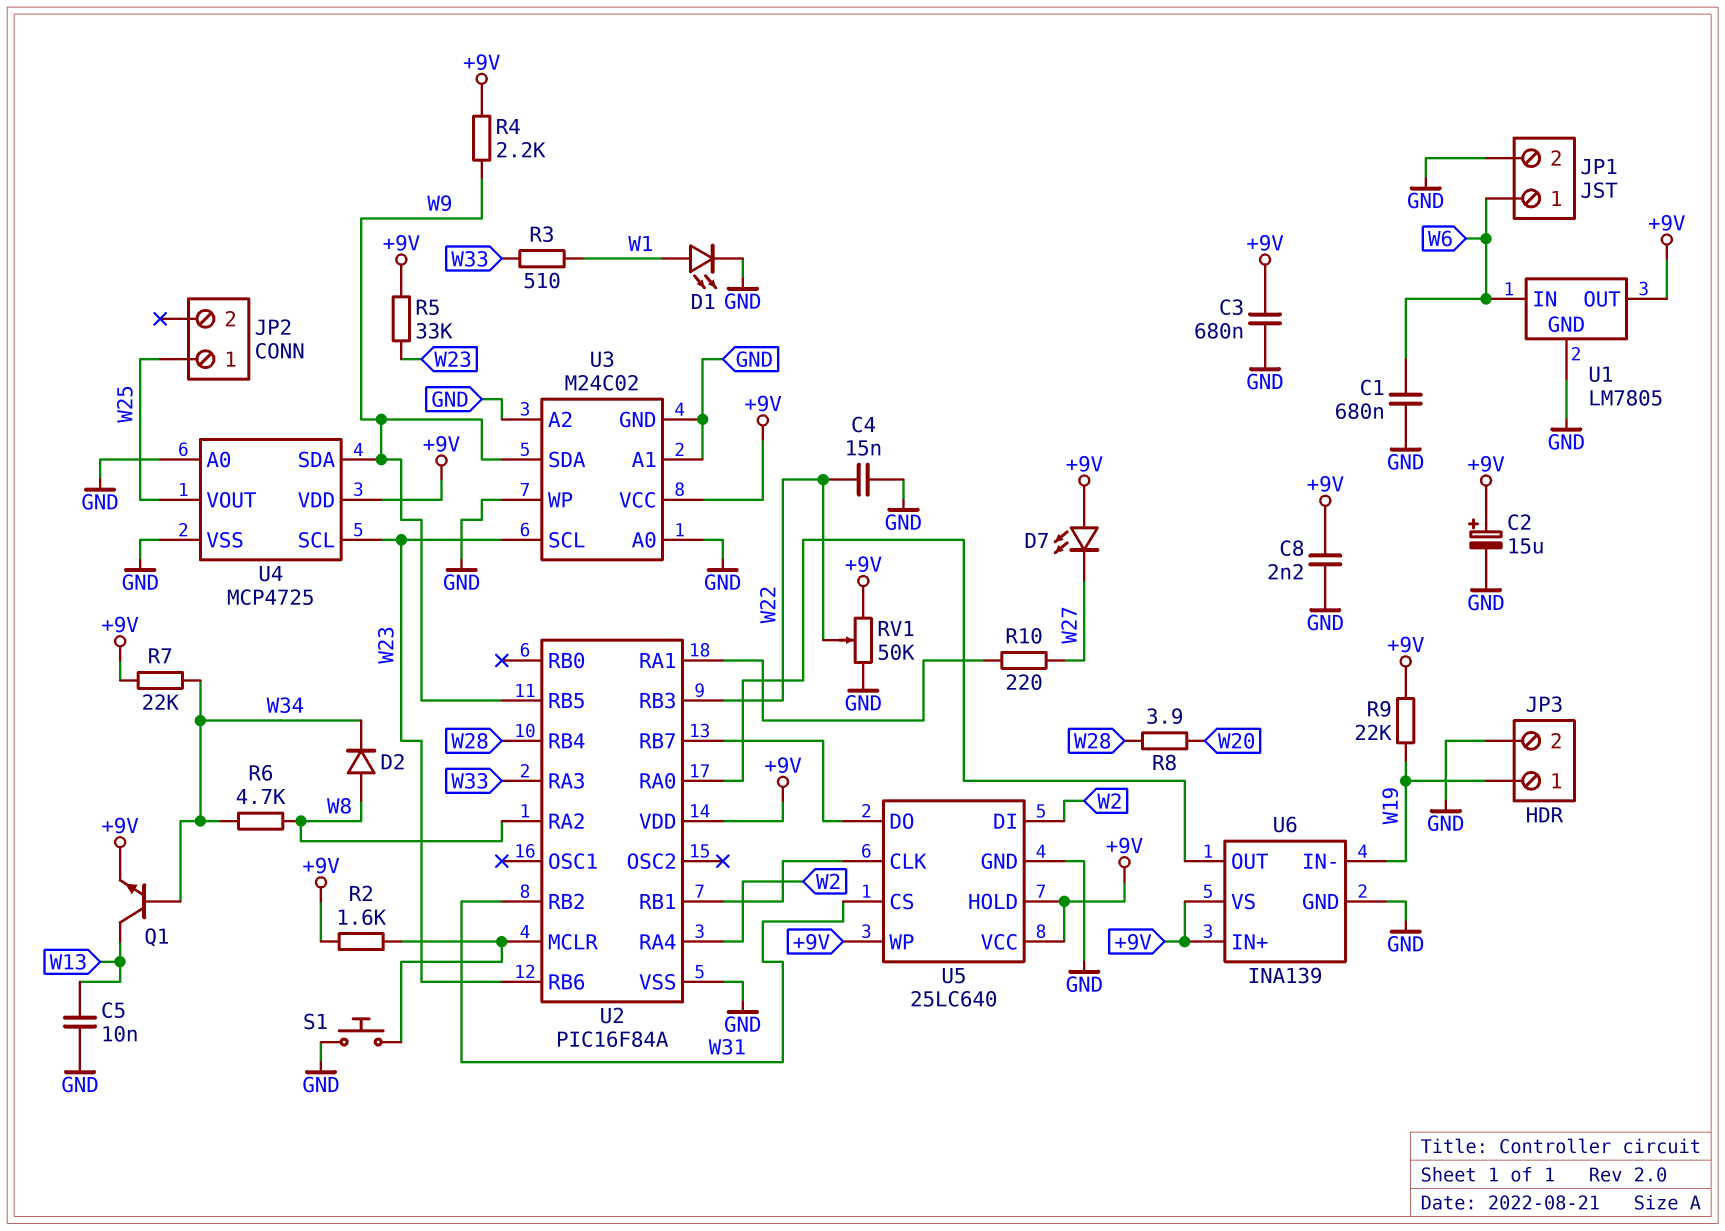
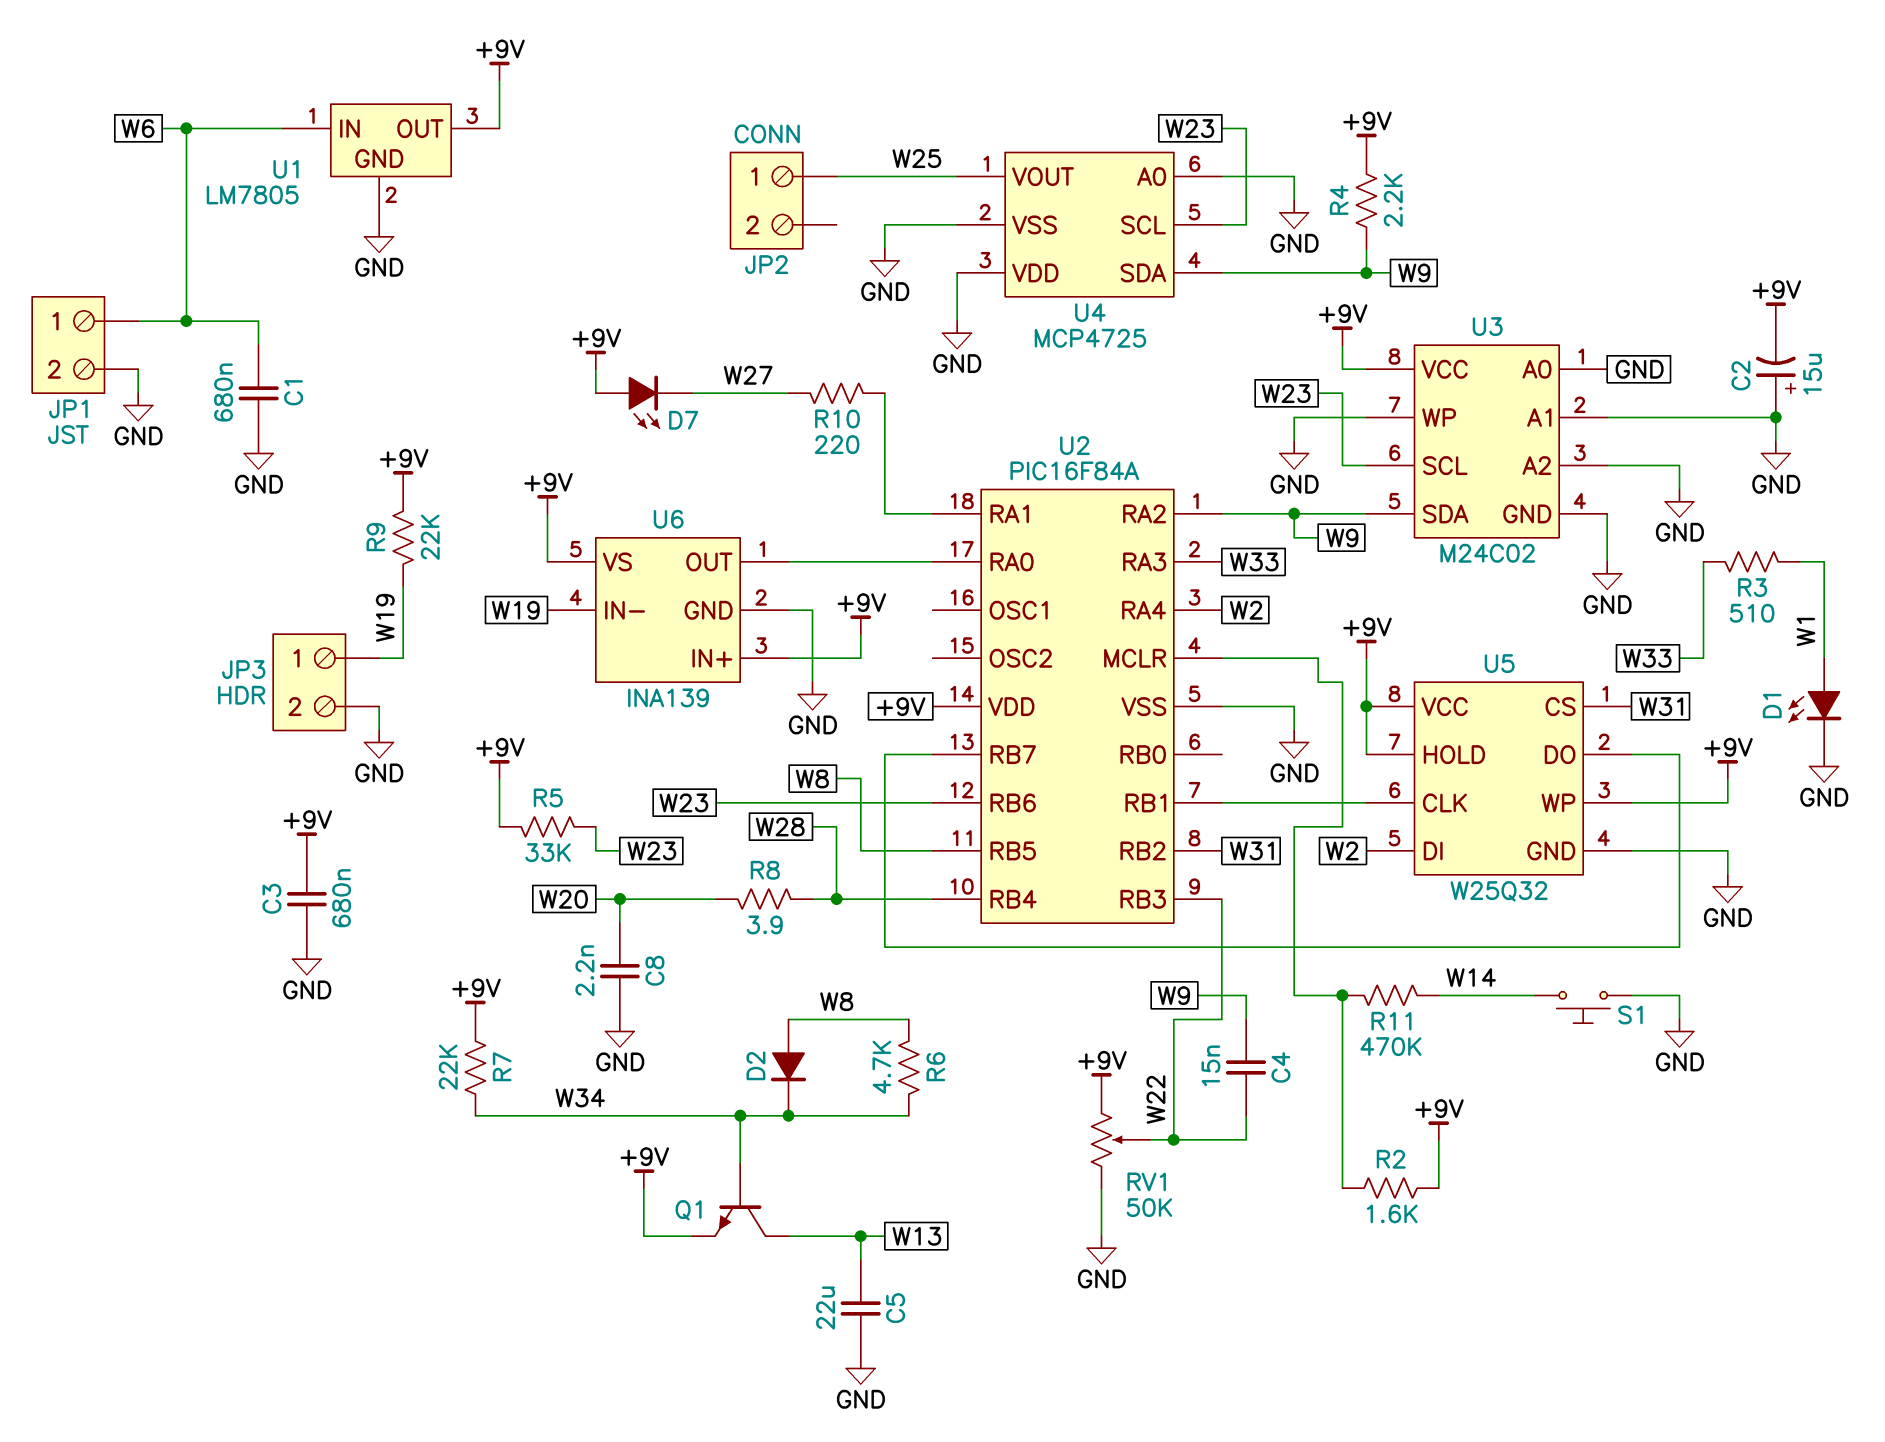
C2: 15uF (plus +9V, minus GND) -> 15uF (plus GND, minus +9V)
C4: 15nF (GND, W22) -> 15nF (W9, W22)
C5: 10nF (GND, W13) -> 22uF (GND, W13)
C8: 2.2nF (+9V, GND) -> 2.2nF (GND, W20)
R11: none -> 470k (U2/MCLR, W14)
S1: button (GND, U2/MCLR) -> button (GND, W14)
U2 pin RA2: W8 -> W9
U2 pin RB5: W9 -> W8
U4 pin VDD: +9V -> GND
U5: 25LC640 -> W25Q32

